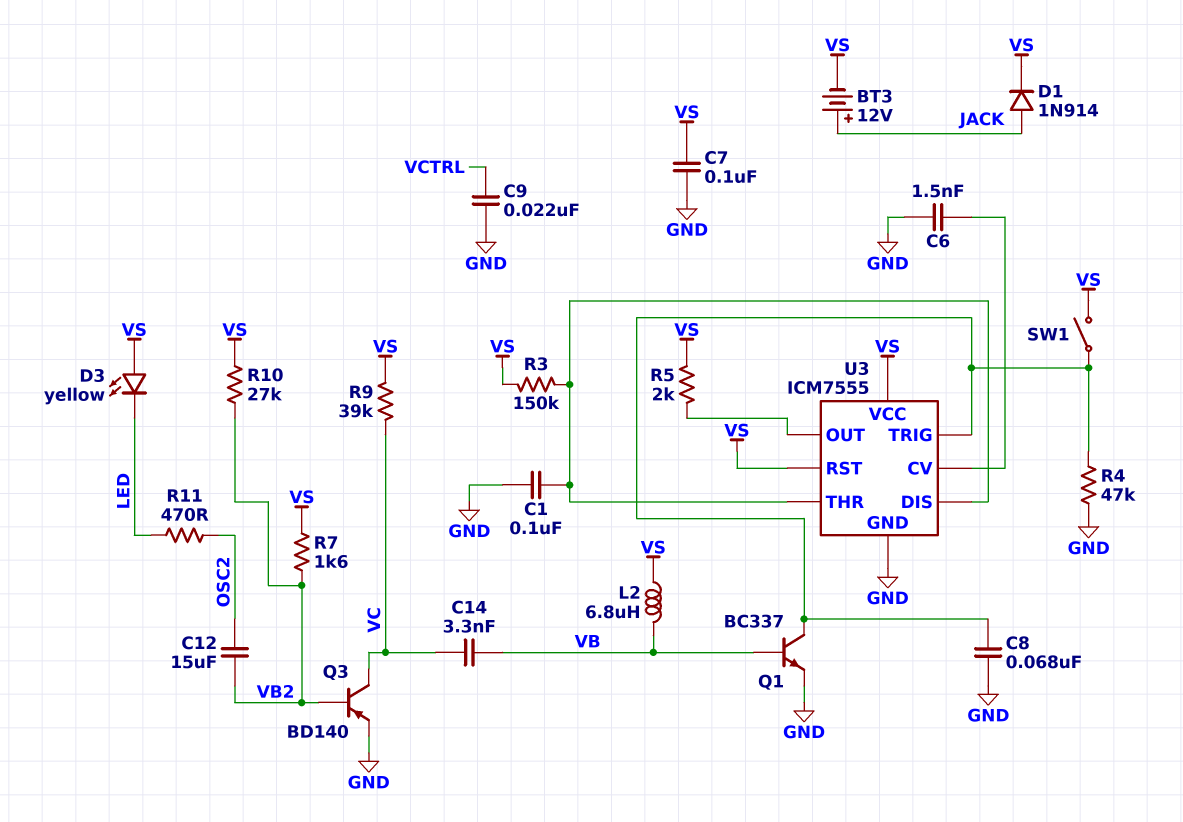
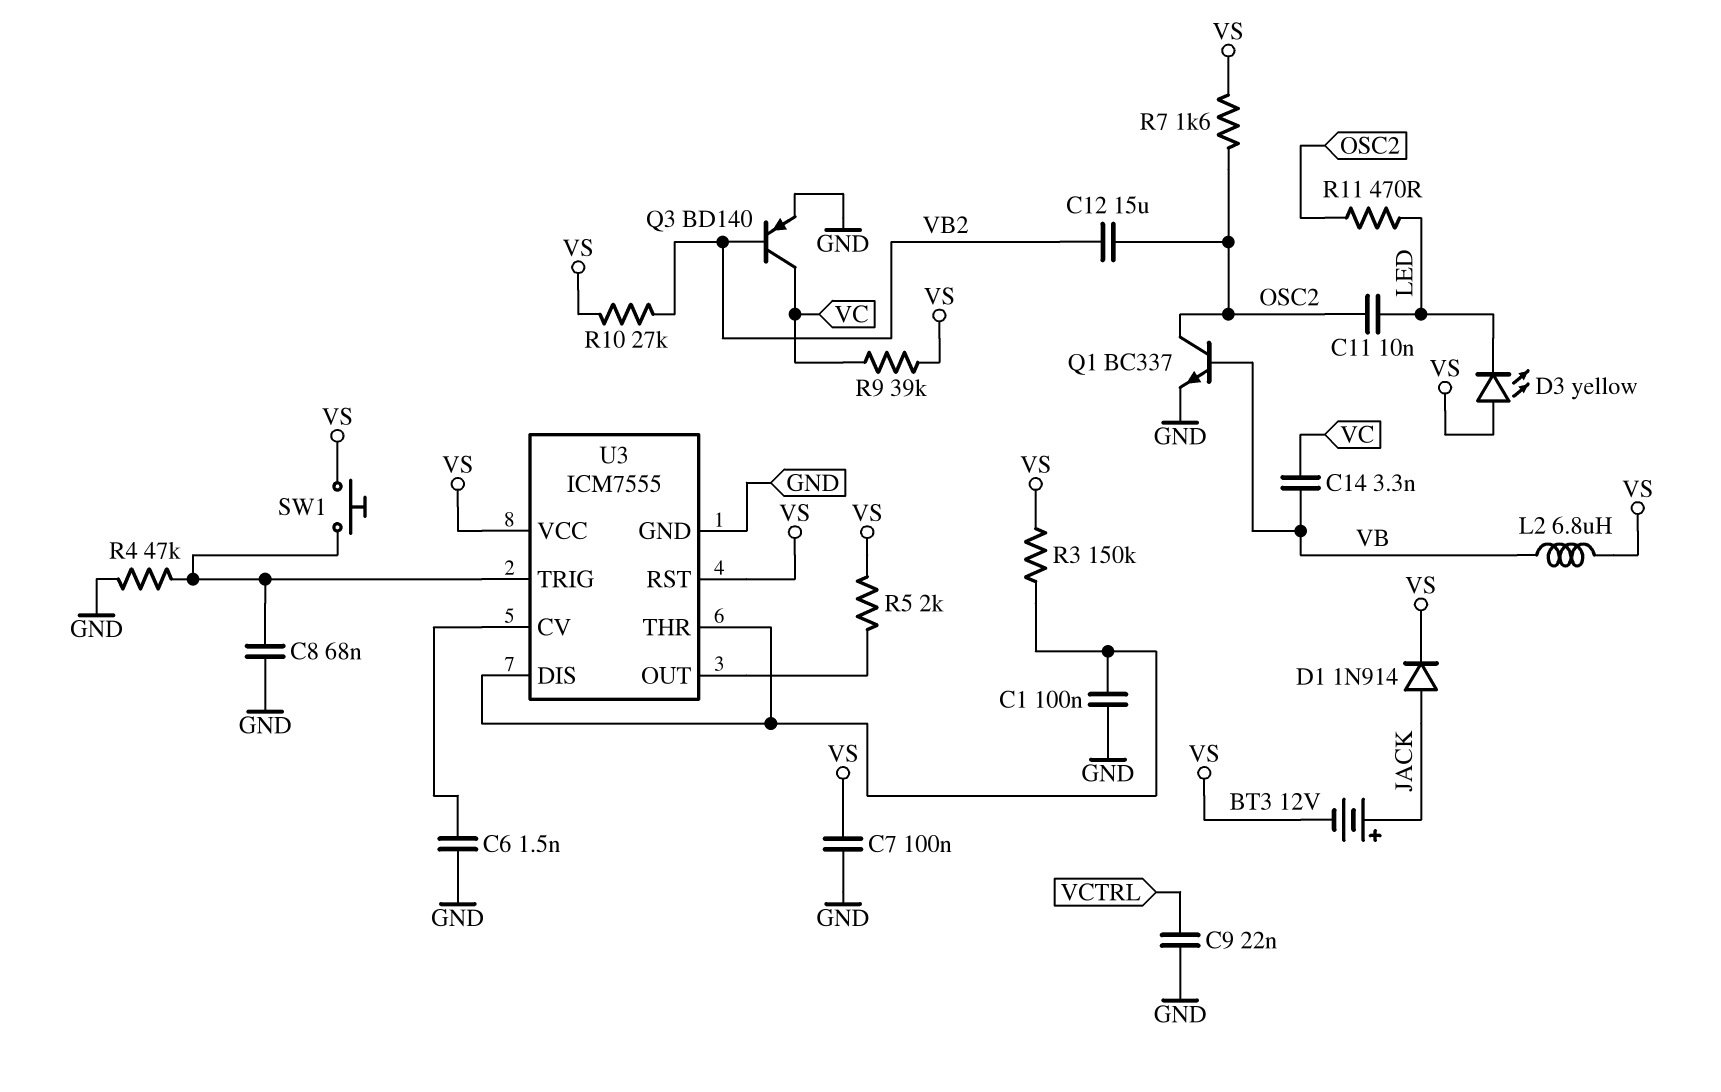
C11: none -> 10nF (LED, OSC2)
Q1: NPN BC337 (B VB, C U3/TRIG, E GND) -> NPN BC337 (B VB, C OSC2, E GND)
R7: 1.6k (VB2, VS) -> 1.6k (OSC2, VS)
SW1: switch (U3/TRIG, VS) -> button (U3/TRIG, VS)

